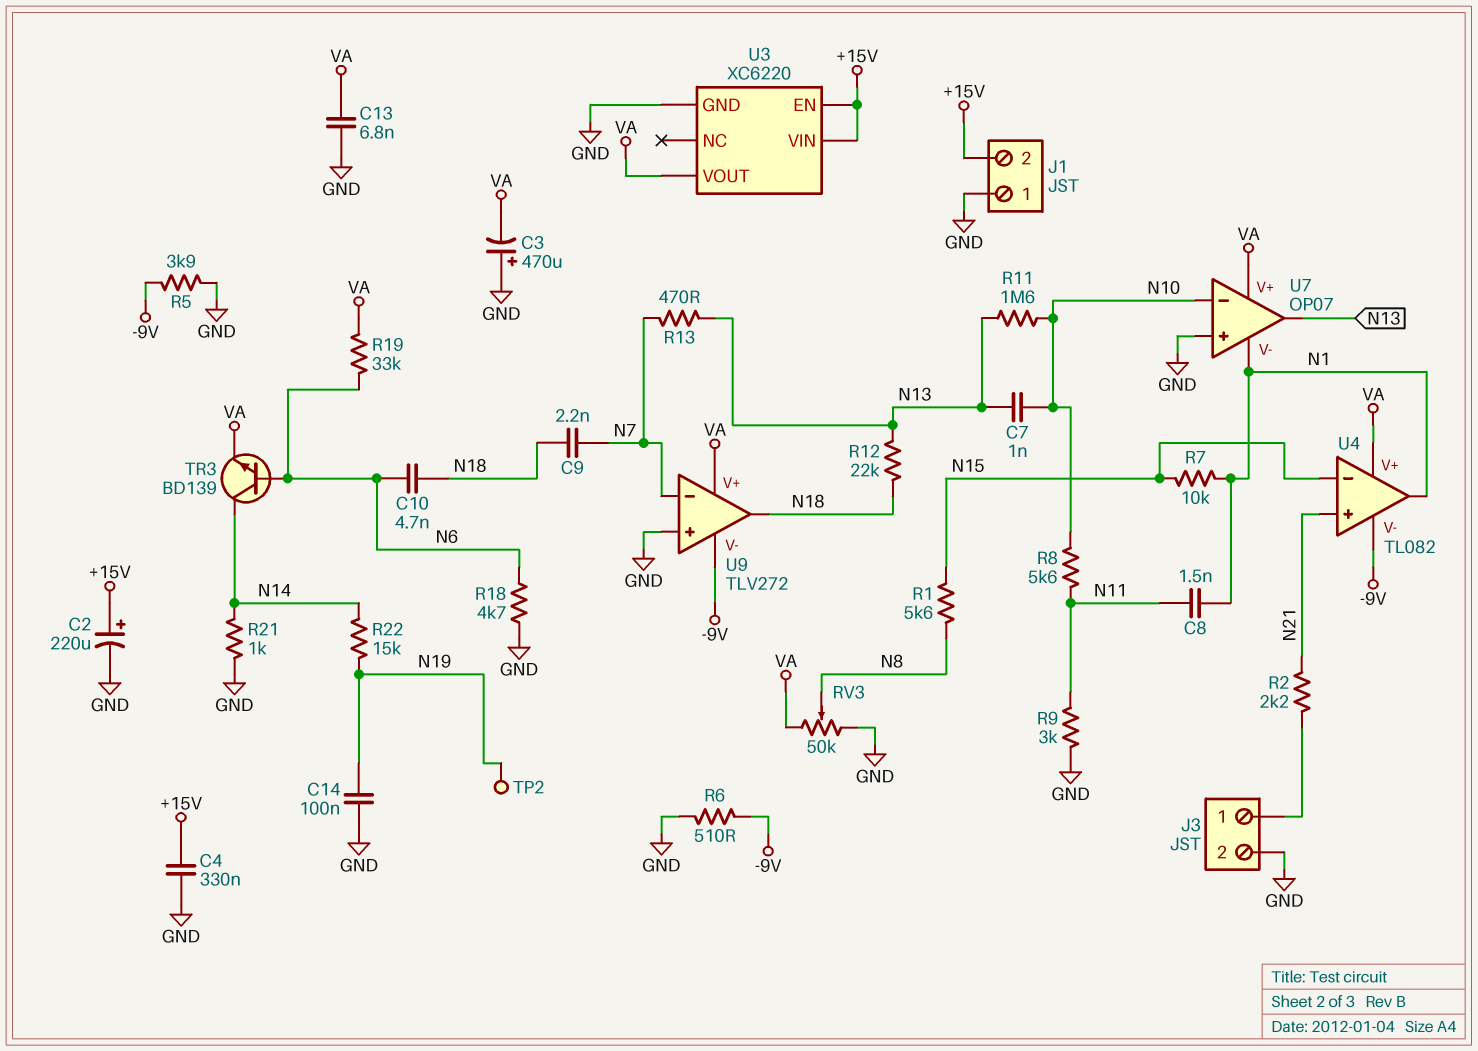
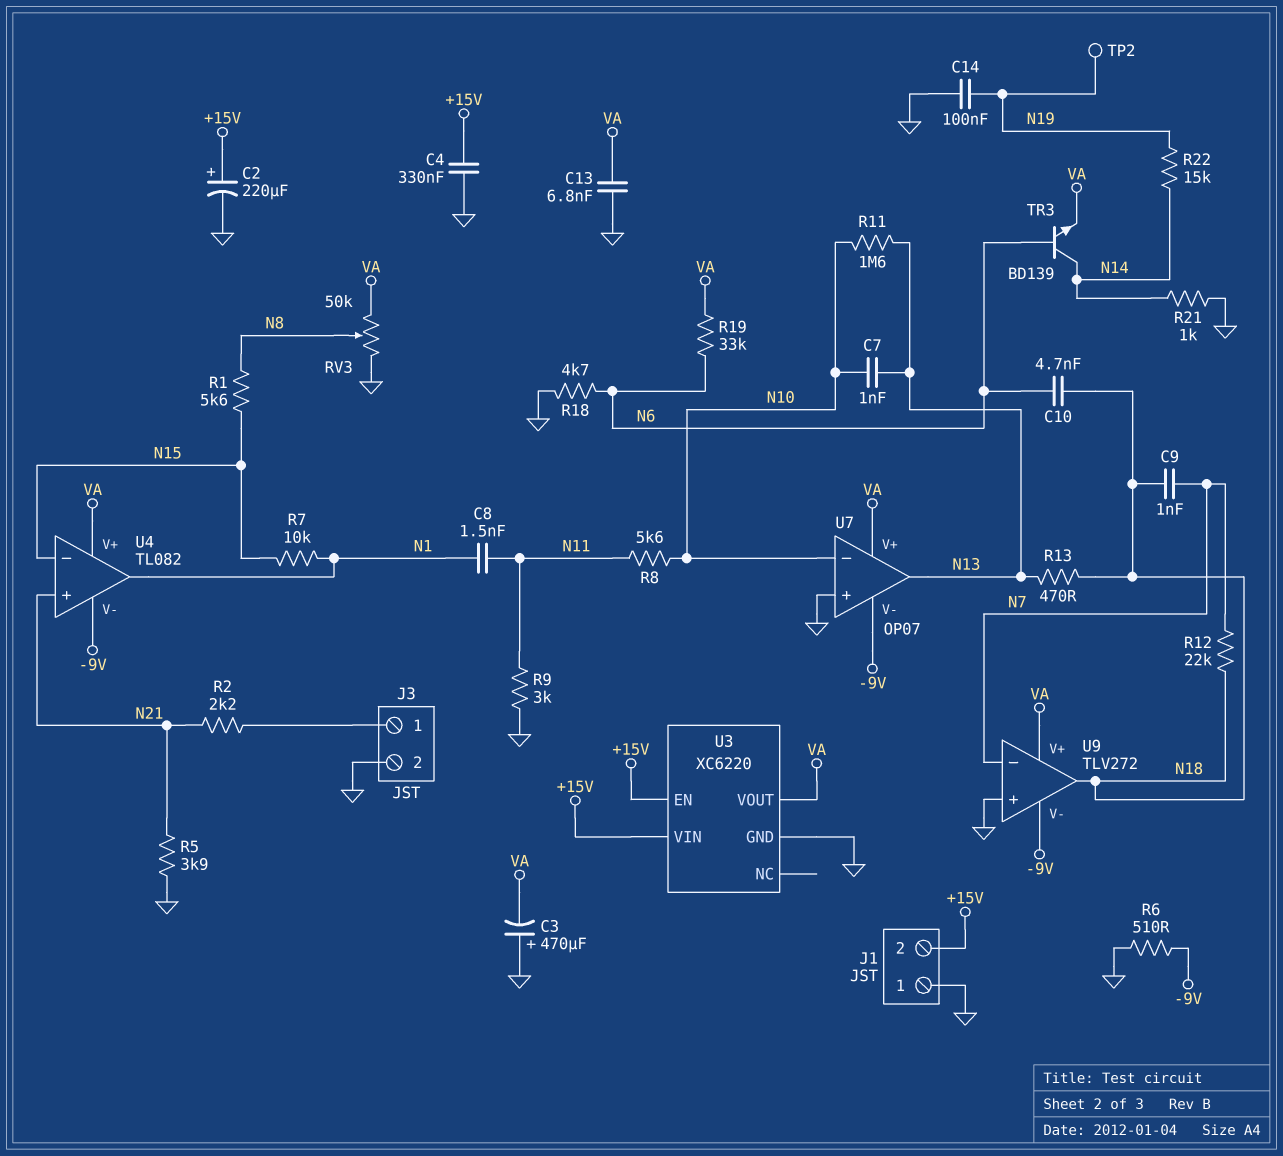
C9: 2.2nF (N7, N18) -> 1nF (N7, N18)
R5: 3.9k (-9V, GND) -> 3.9k (GND, N21)
R12: 22k (N13, N18) -> 22k (N7, N18)
R13: 470 (N7, N13) -> 470 (N13, N18)
U7 pin V-: N1 -> -9V

